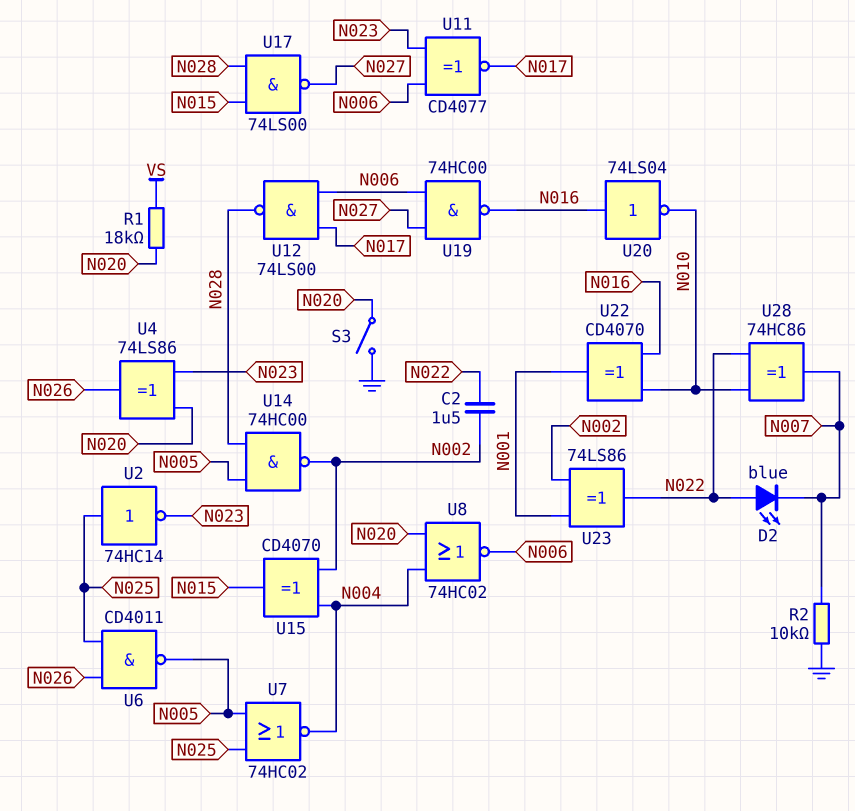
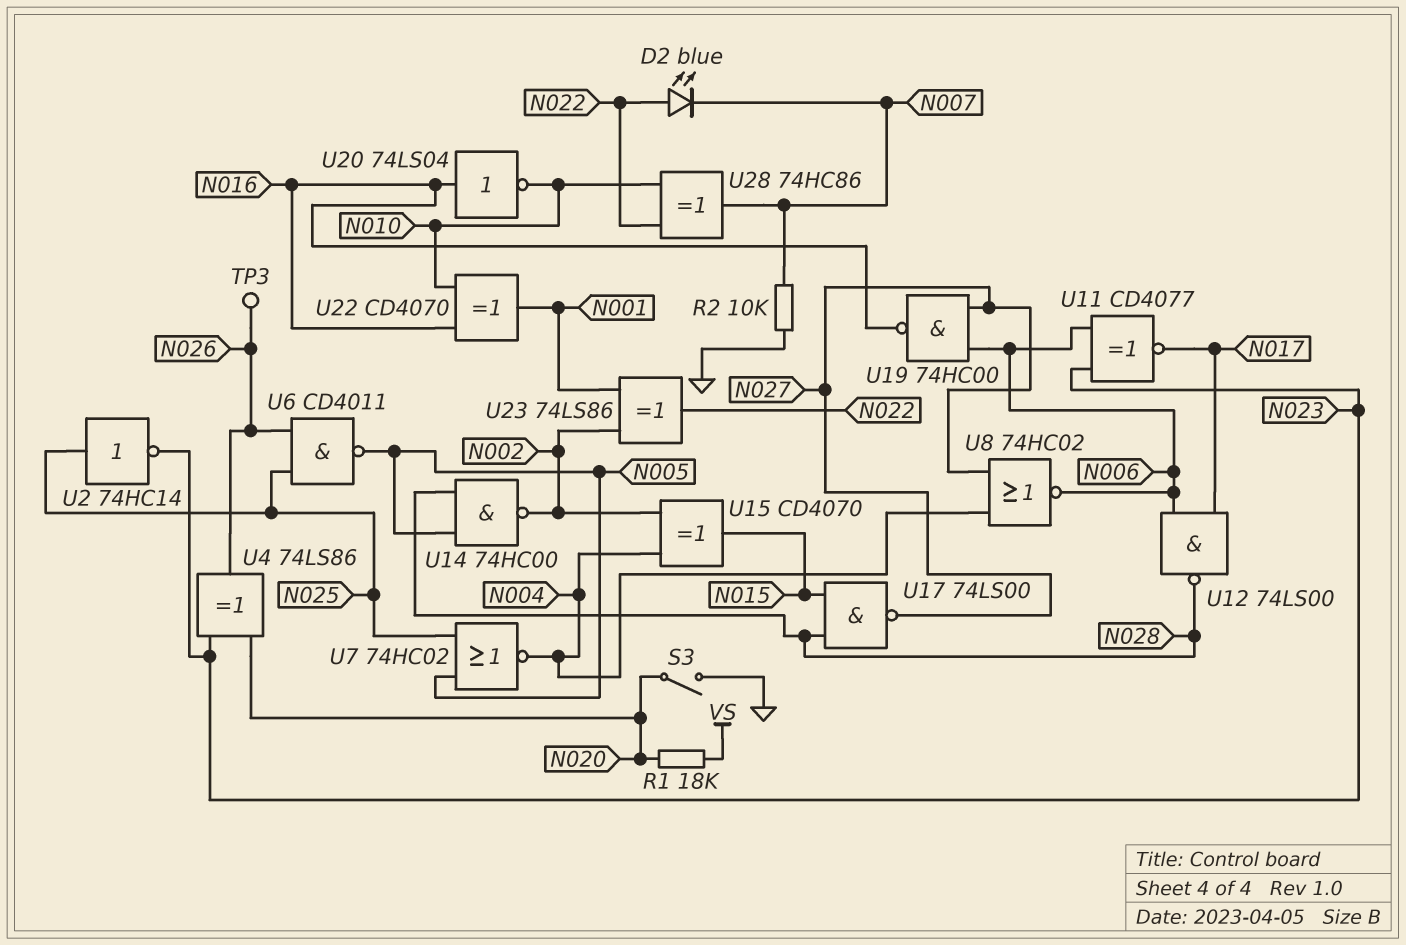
C2: 1.5uF (N002, N022) -> none
TP3: none -> test point (N026)
U8: NOR 74HC02 (in N004, in N020, out N006) -> NOR 74HC02 (in N004, in N027, out N006)

